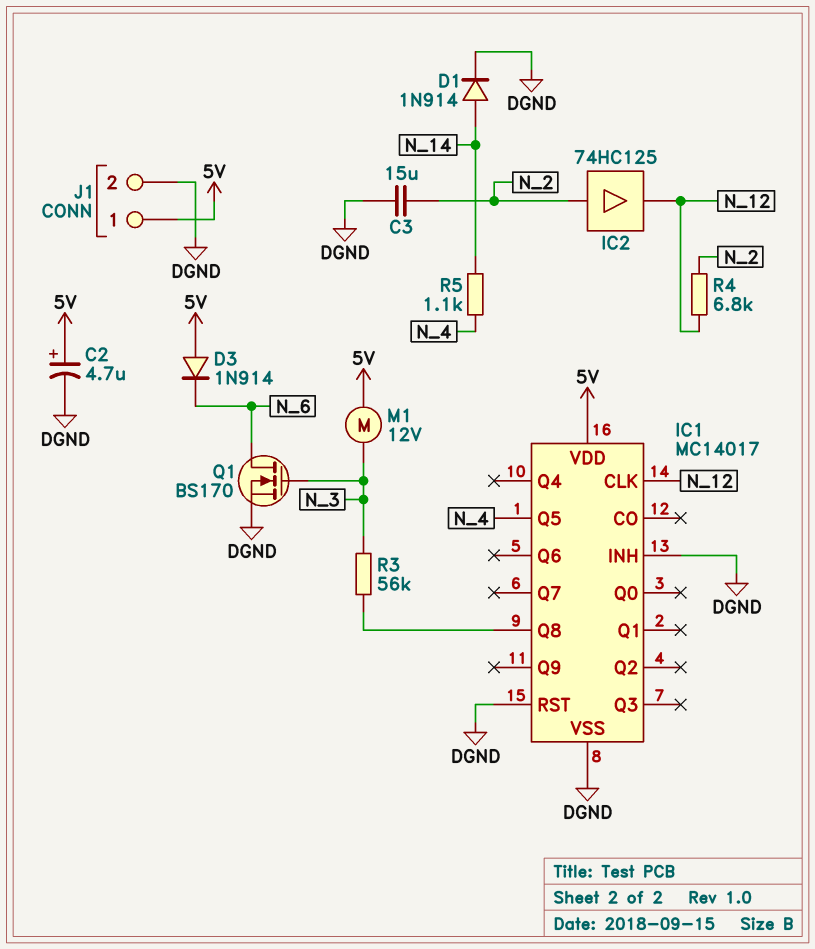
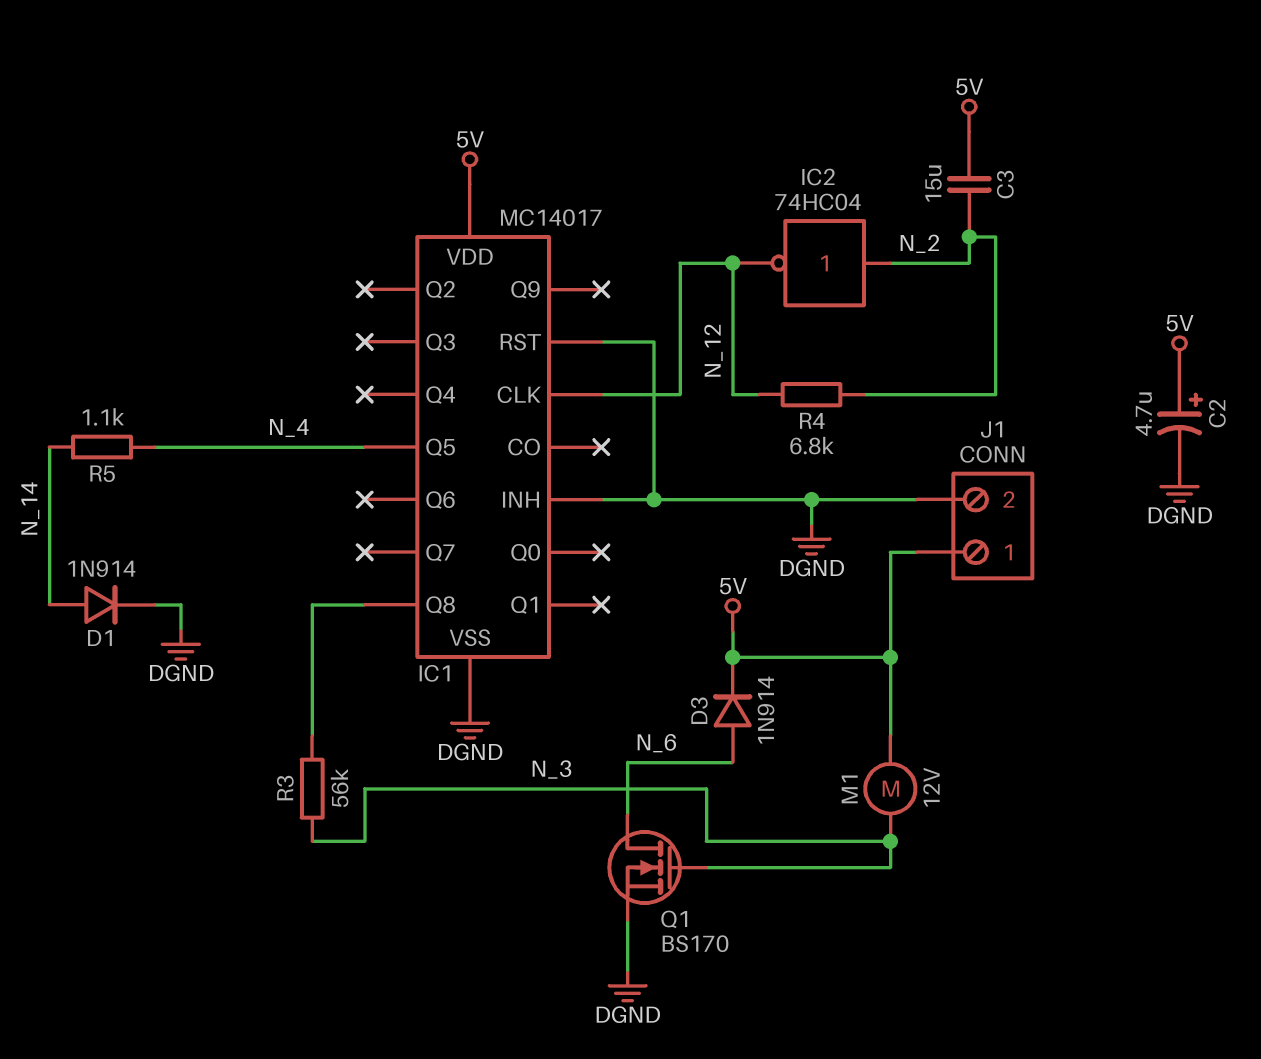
C3: 15uF (DGND, N_2) -> 15uF (5V, N_2)
D3: diode 1N914 (A 5V, K N_6) -> diode 1N914 (A N_6, K 5V)
IC2: buffer 74HC125 (in N_2, out N_12) -> NOT 74HC04 (in N_2, out N_12)

